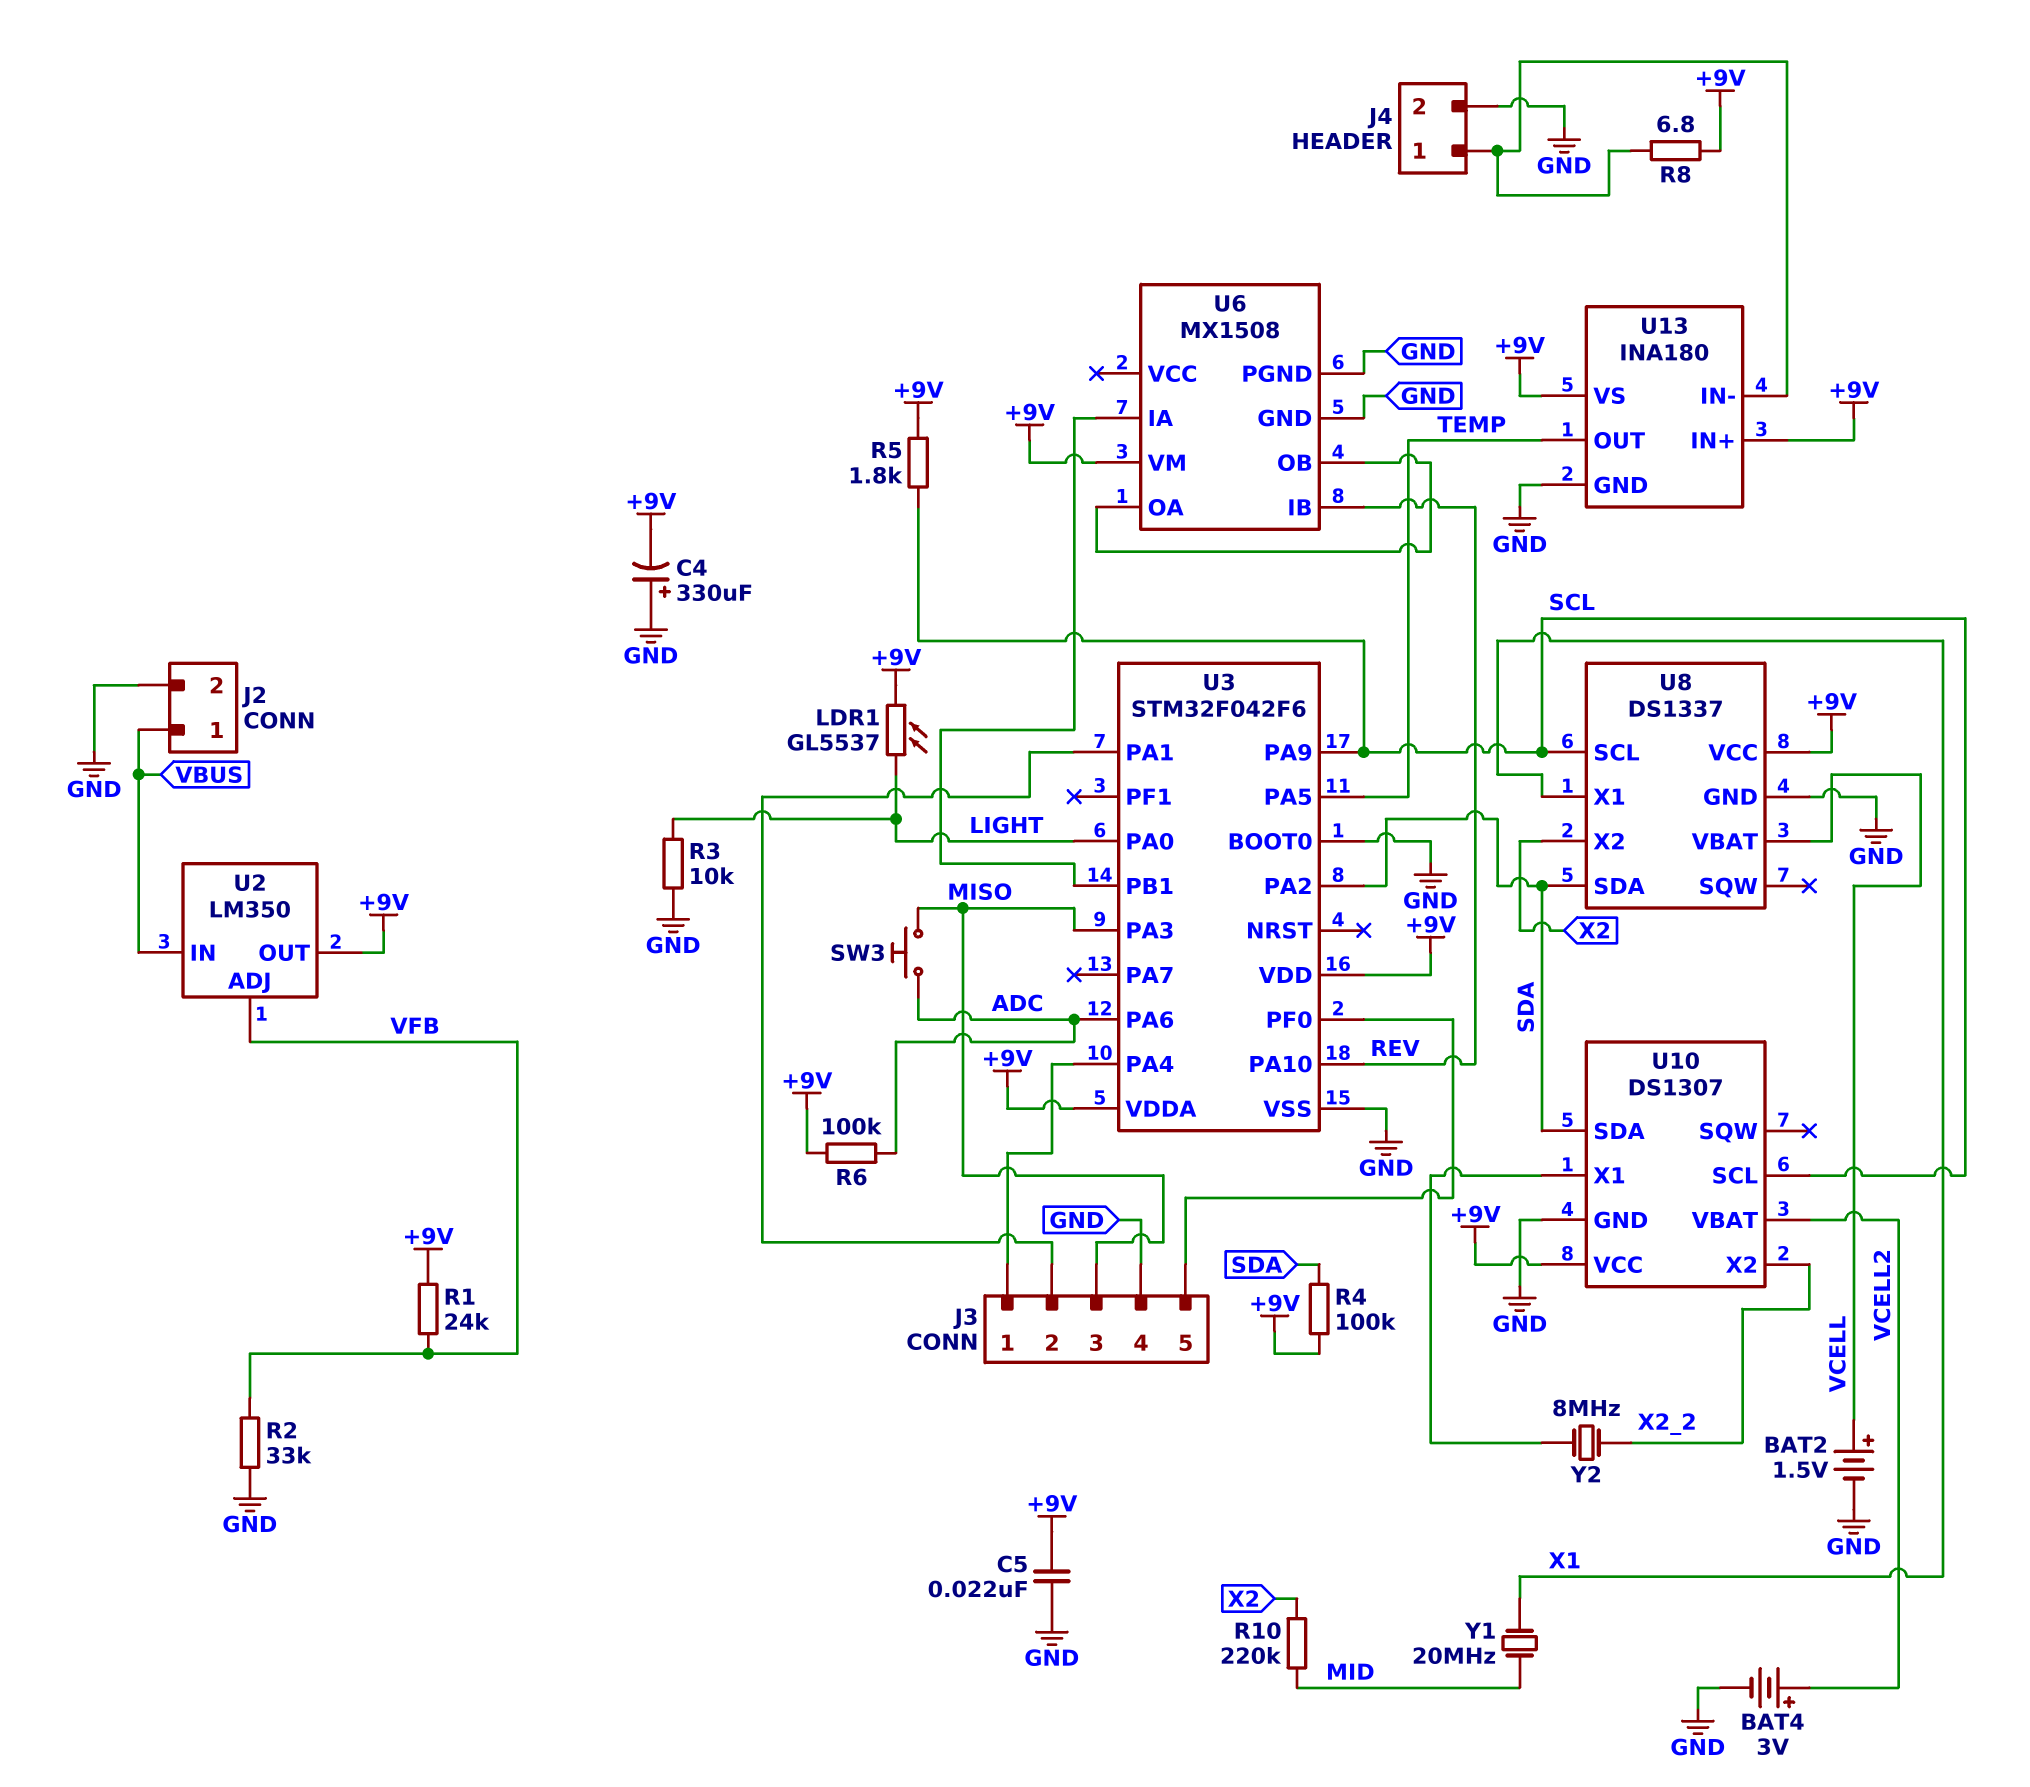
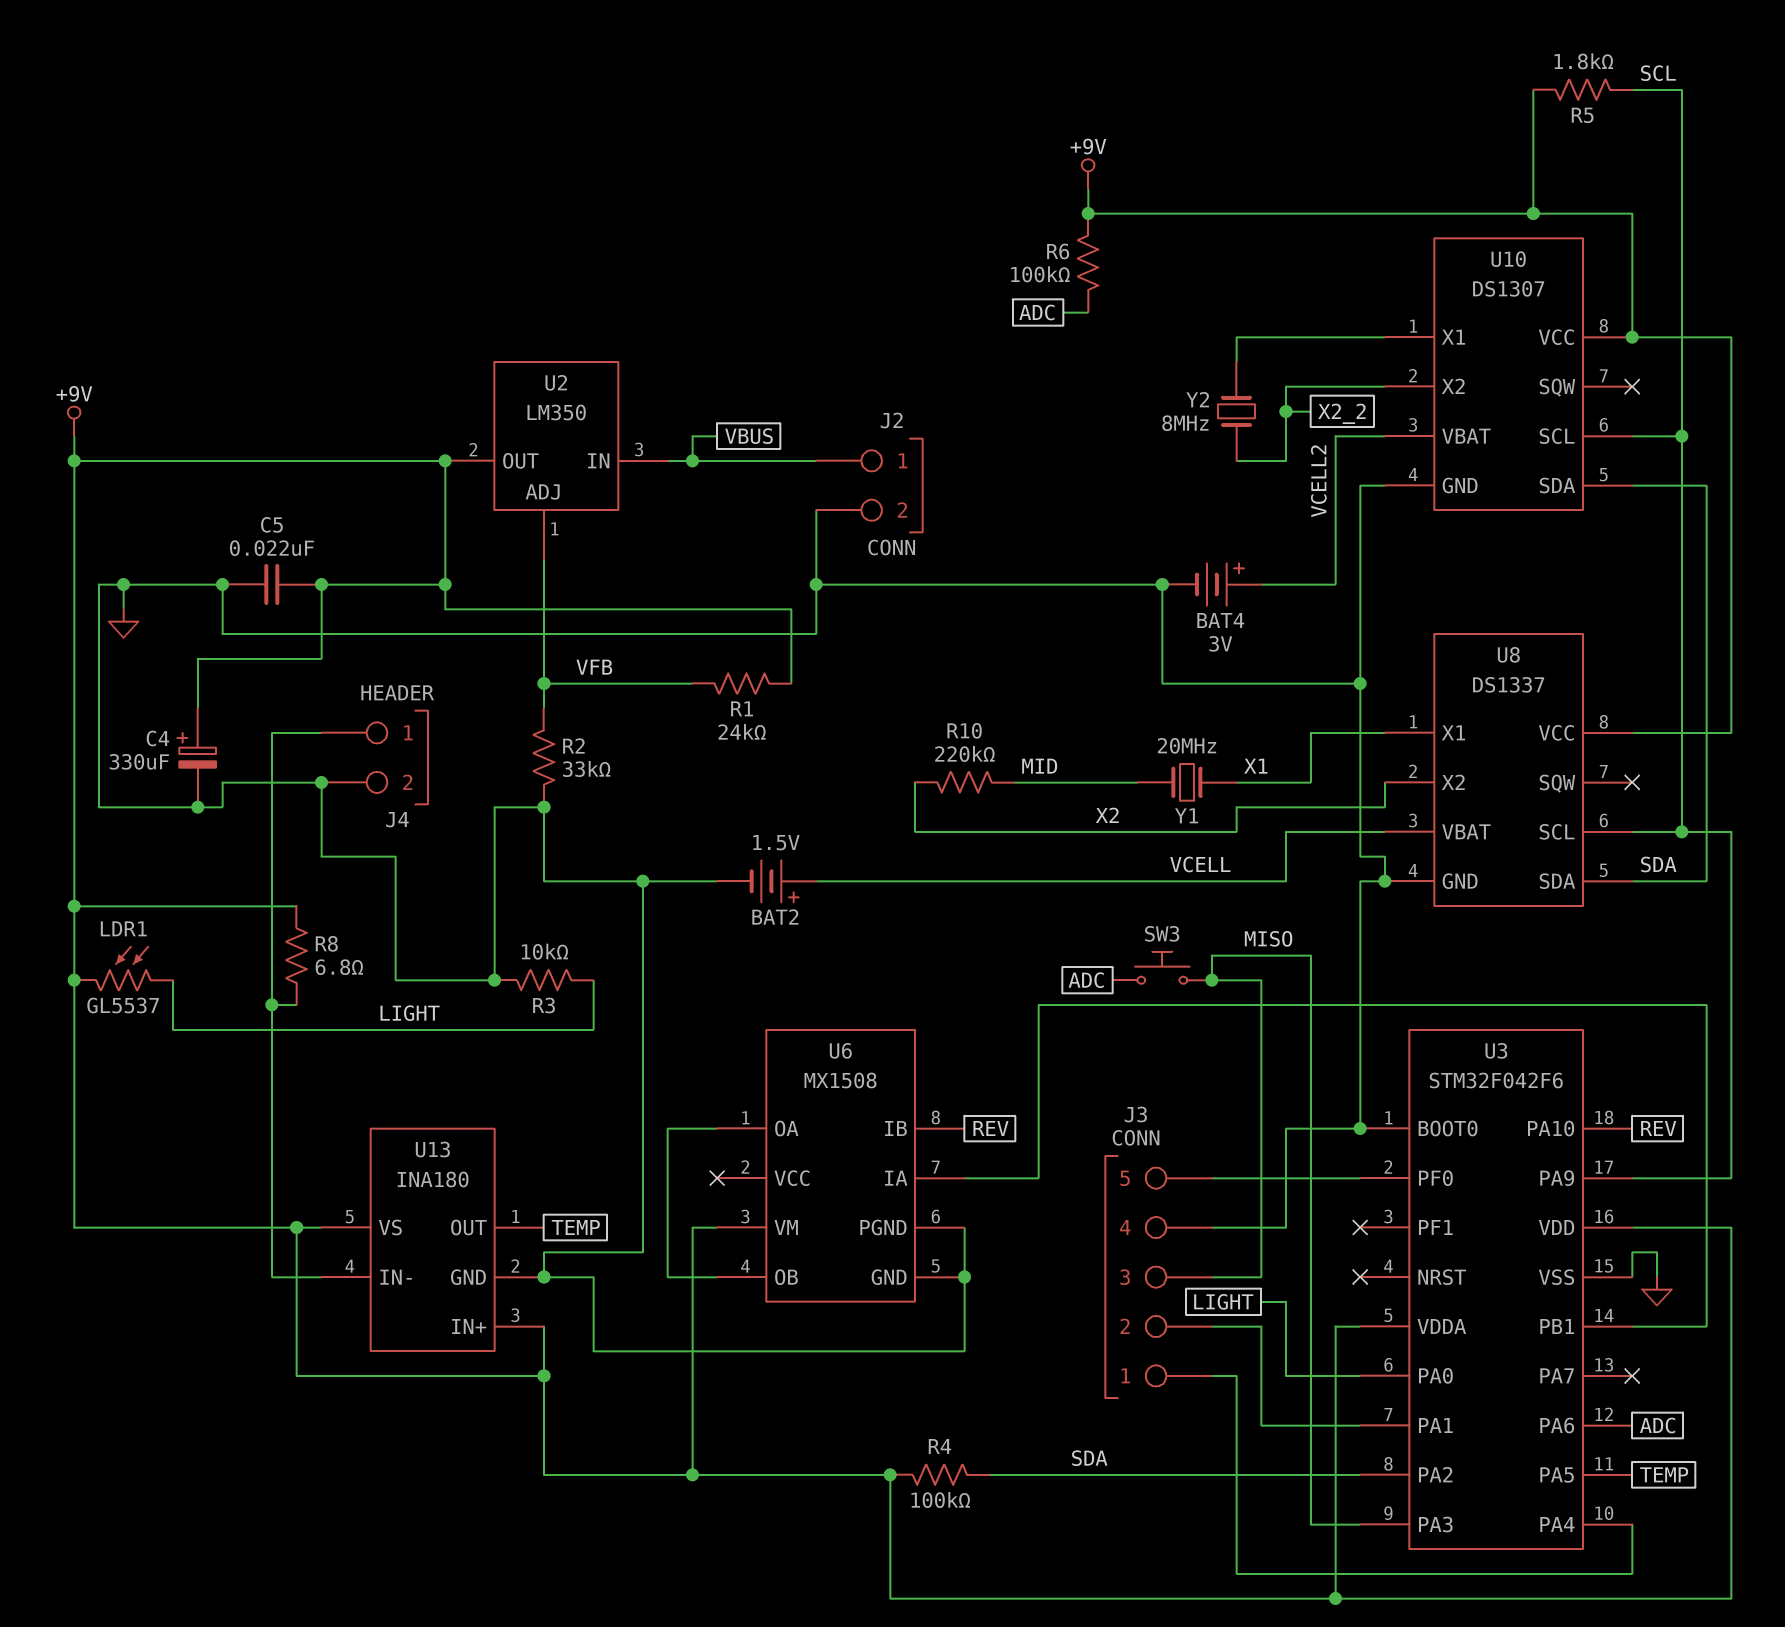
C4: 330uF (plus GND, minus +9V) -> 330uF (plus +9V, minus GND)

